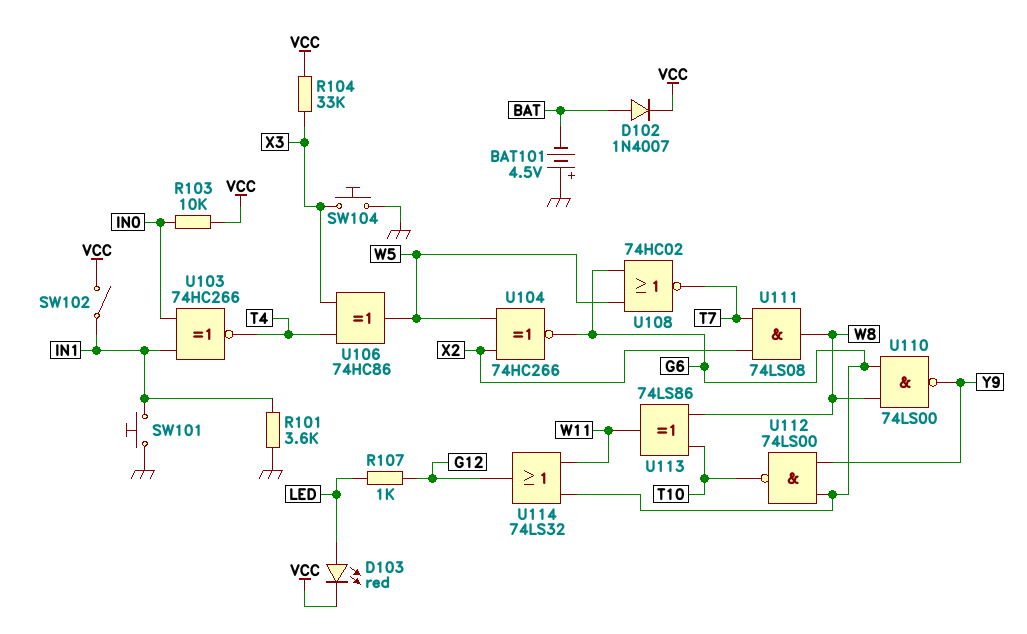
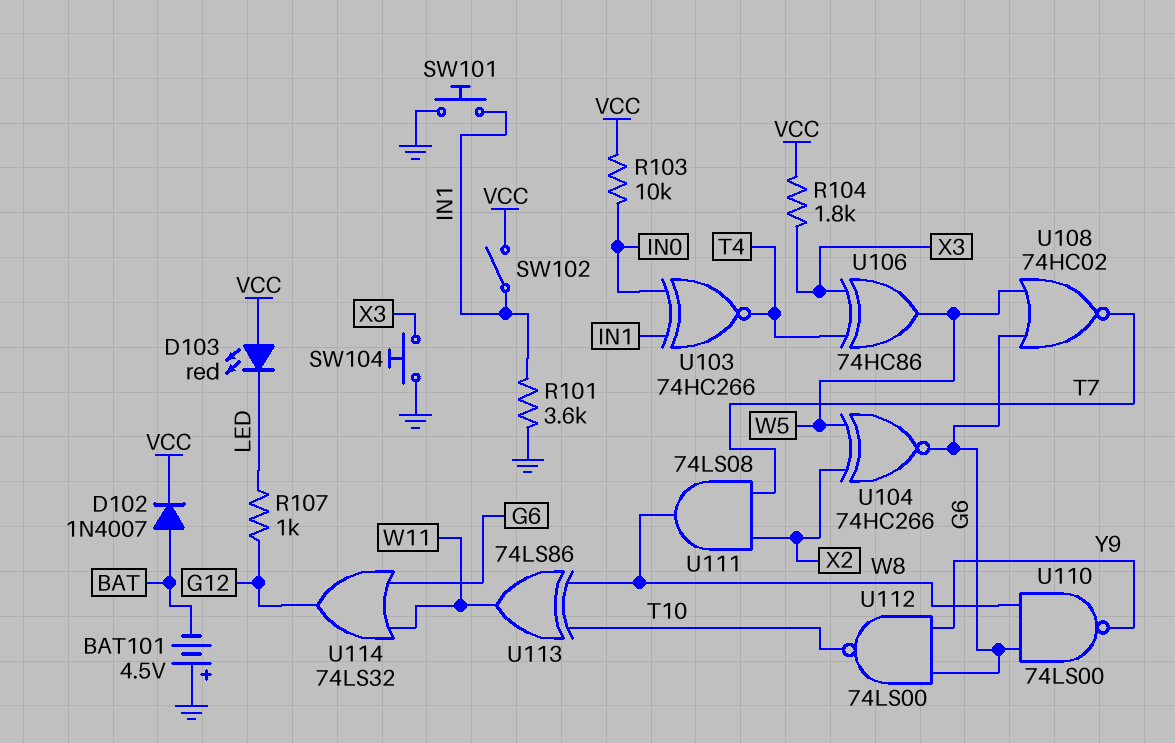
D103: LED red (A LED, K VCC) -> LED red (A VCC, K LED)
R104: 33k (VCC, X3) -> 1.8k (VCC, X3)

